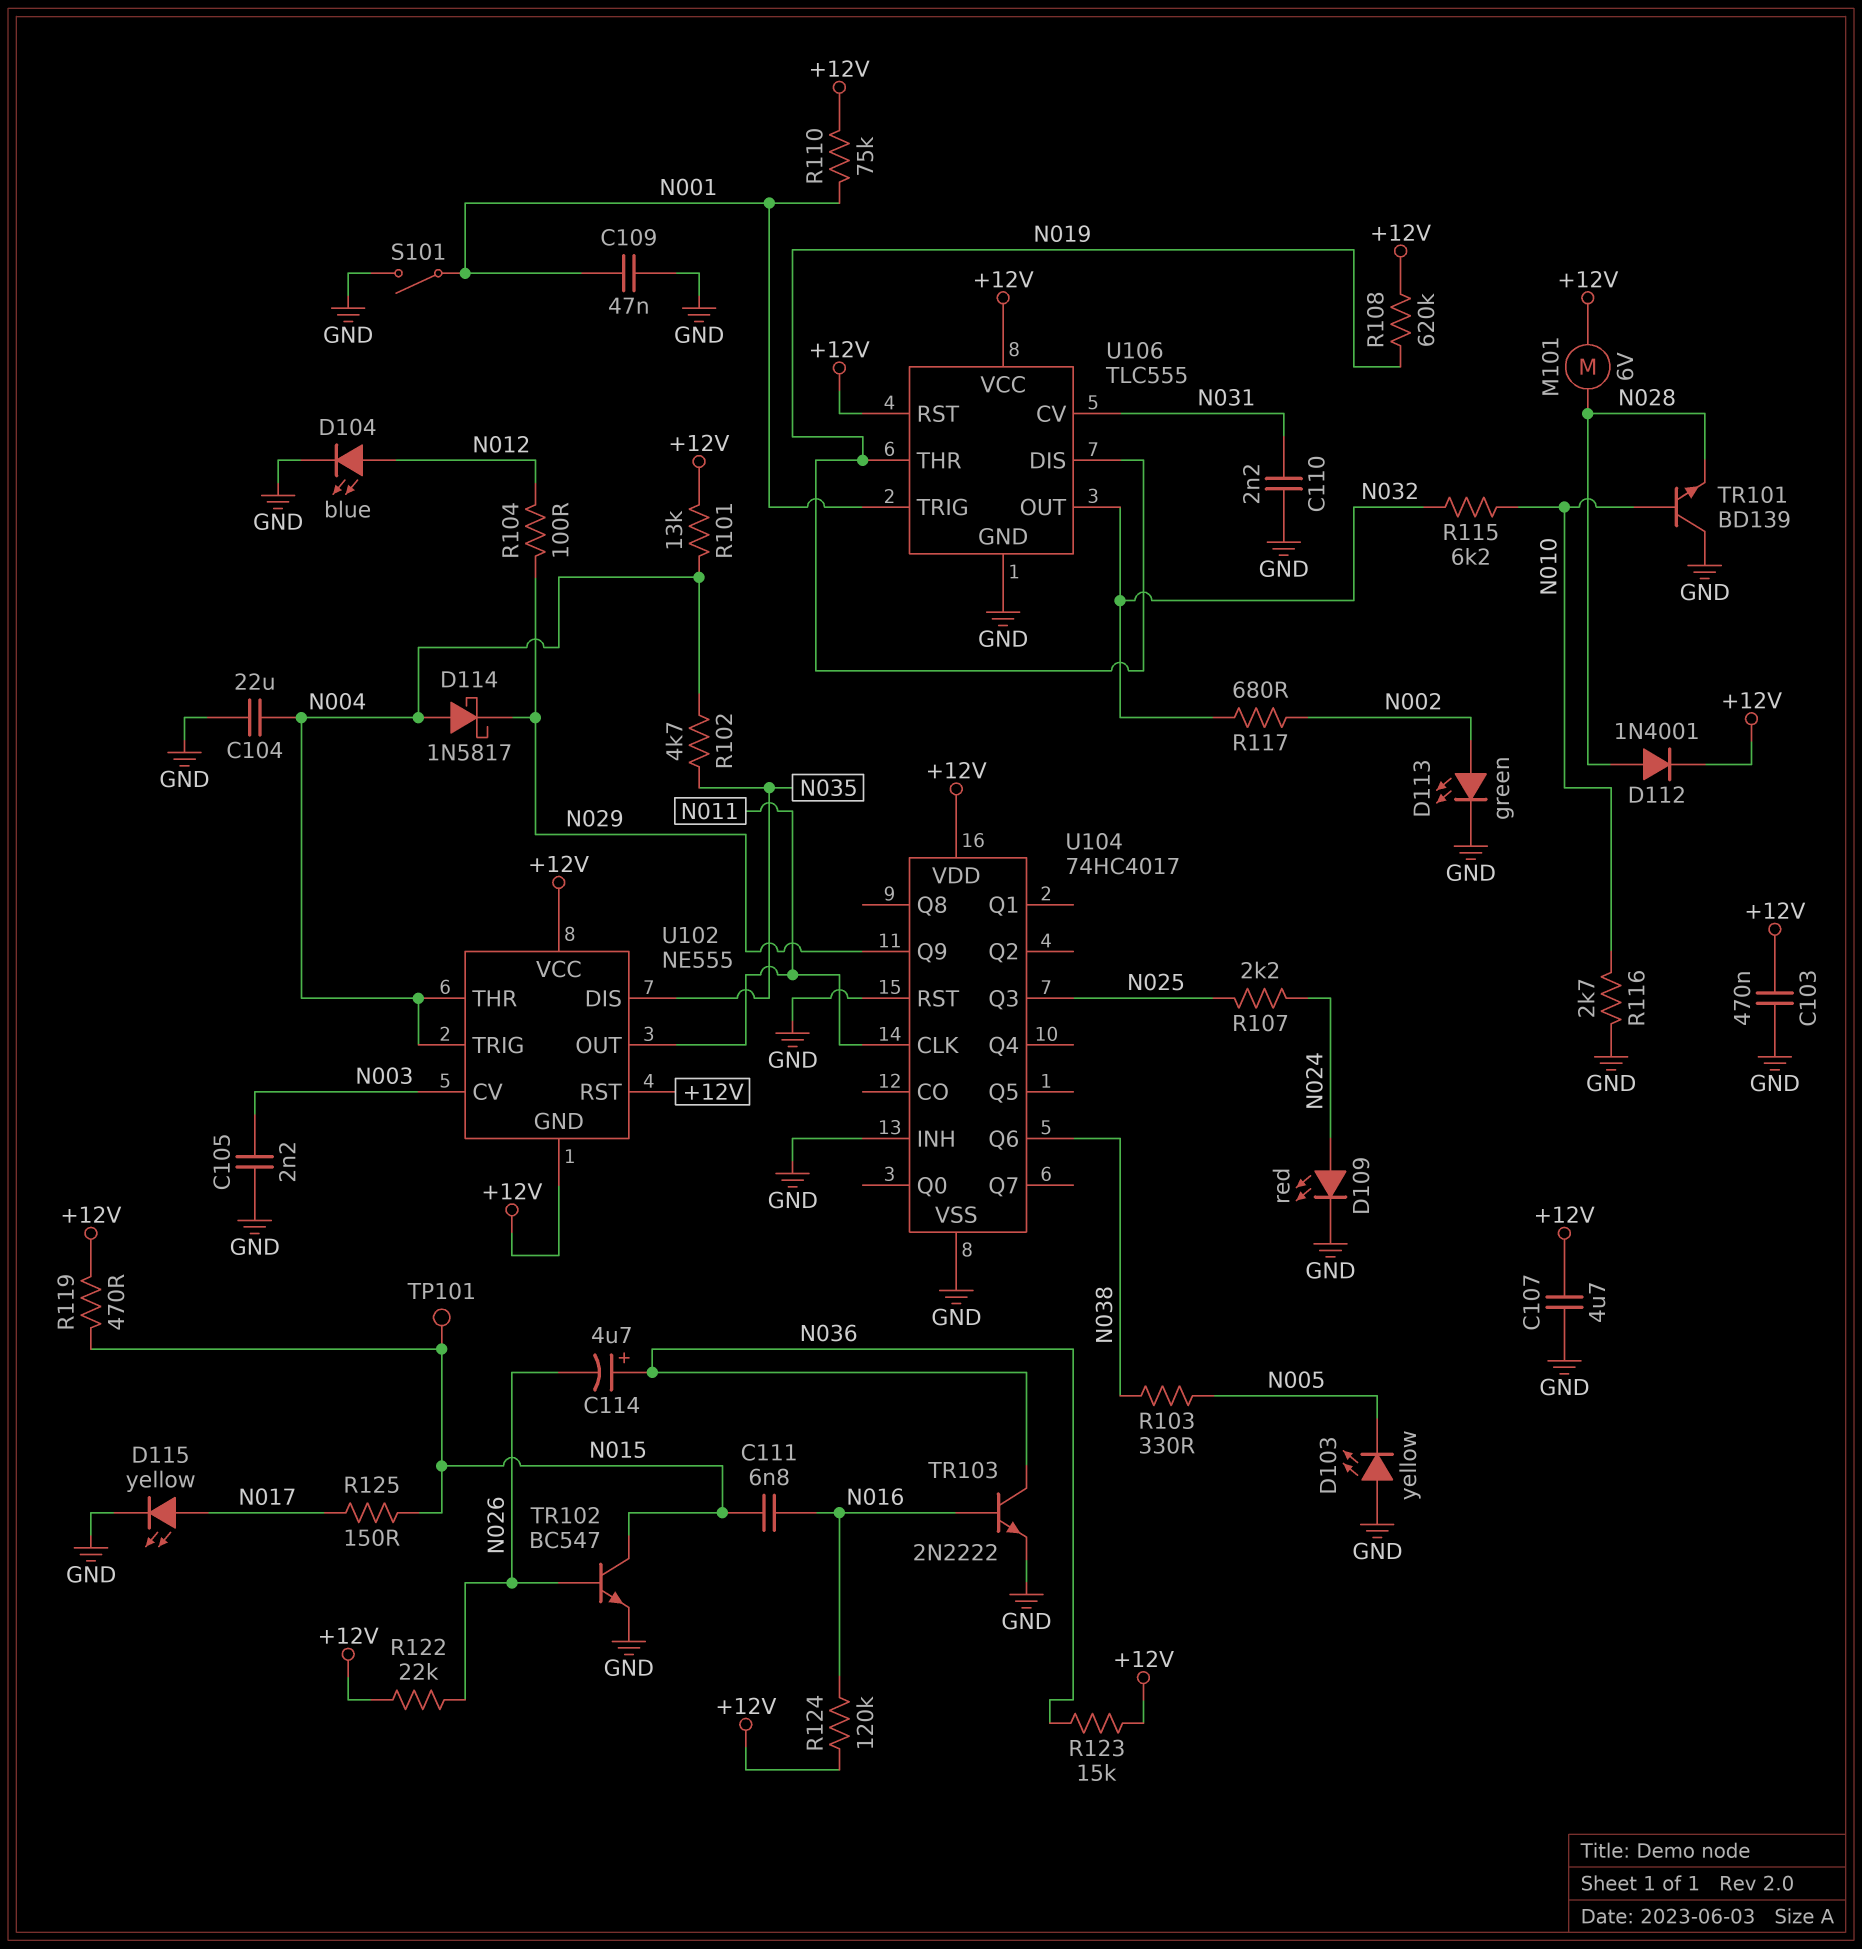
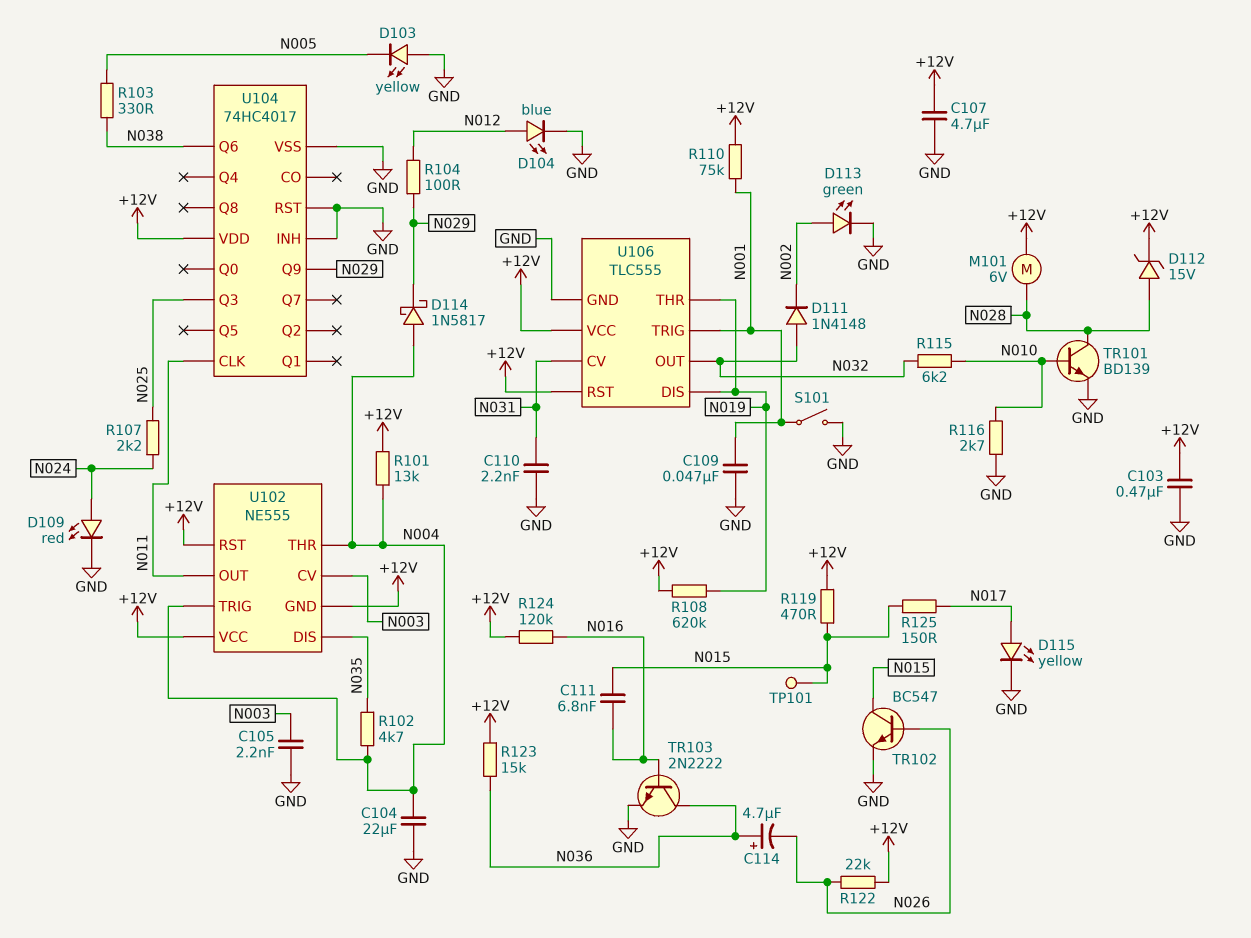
D111: none -> diode 1N4148 (A N032, K N002)
D112: diode 1N4001 (A N028, K +12V) -> zener 15V (A N028, K +12V)
R117: 680 (N002, N032) -> none
TR101: NPN BD139 (B N010, C GND, E N028) -> NPN BD139 (B N010, C N028, E GND)

